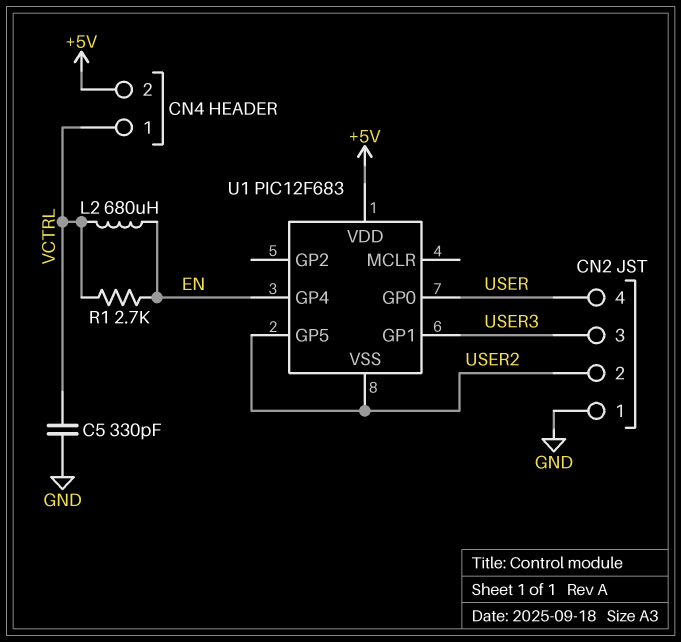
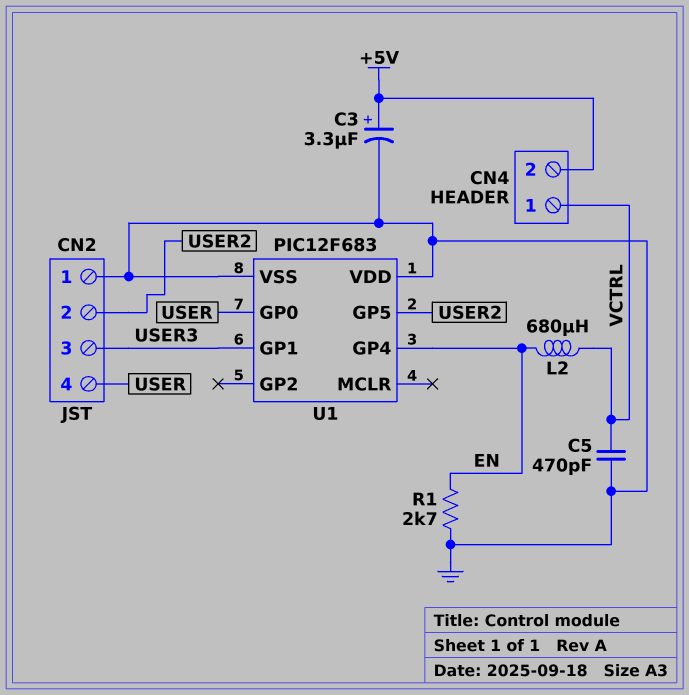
C3: none -> 3.3uF (plus +5V, minus GND)
C5: 330pF (GND, VCTRL) -> 470pF (GND, VCTRL)
R1: 2.7k (EN, VCTRL) -> 2.7k (EN, GND)
U1 pin VDD: +5V -> GND
U1 pin VSS: USER2 -> GND

